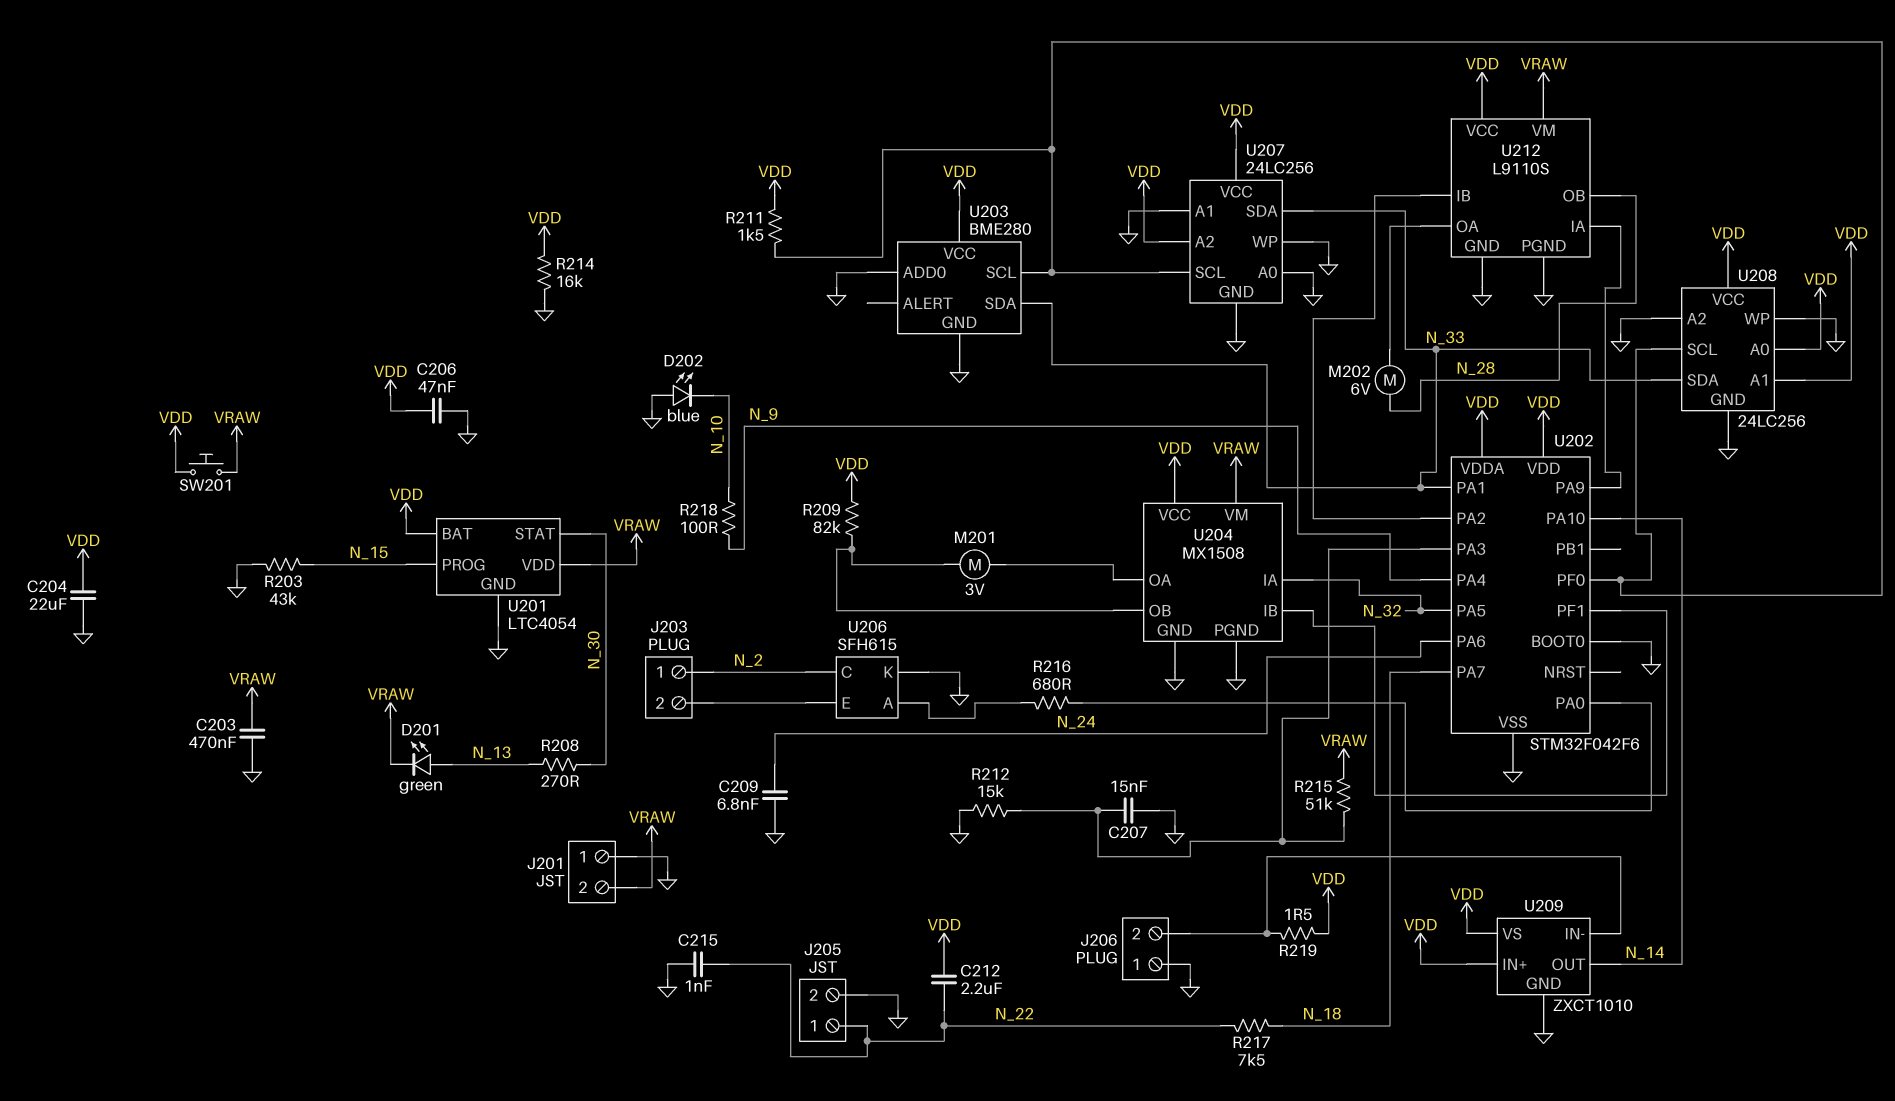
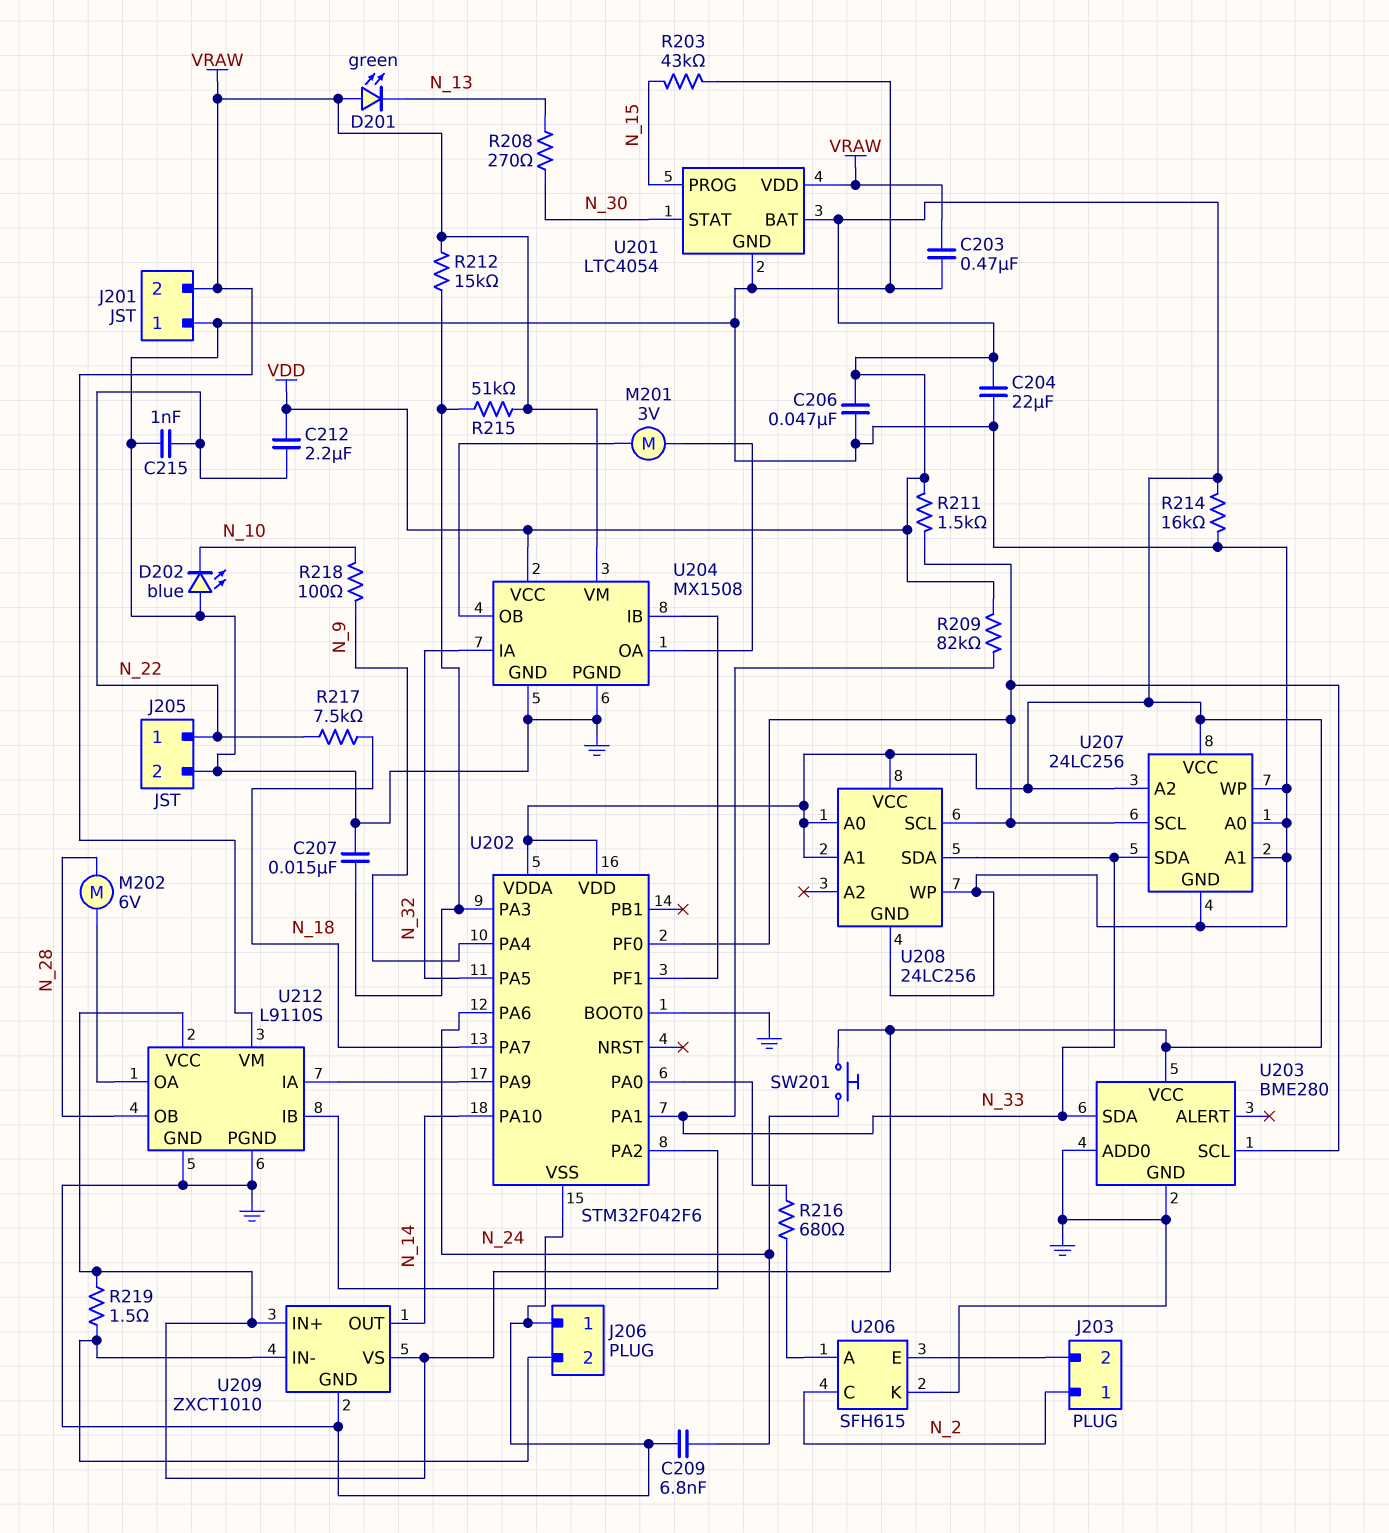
D201: LED green (A N_13, K VRAW) -> LED green (A VRAW, K N_13)
R209: 82k (U204/OB, VDD) -> 82k (N_33, VDD)
R212: 15k (GND, U202/PA3) -> 15k (U202/PA3, VRAW)
SW201: button (VDD, VRAW) -> button (N_24, VDD)
U208 pin A2: GND -> none

